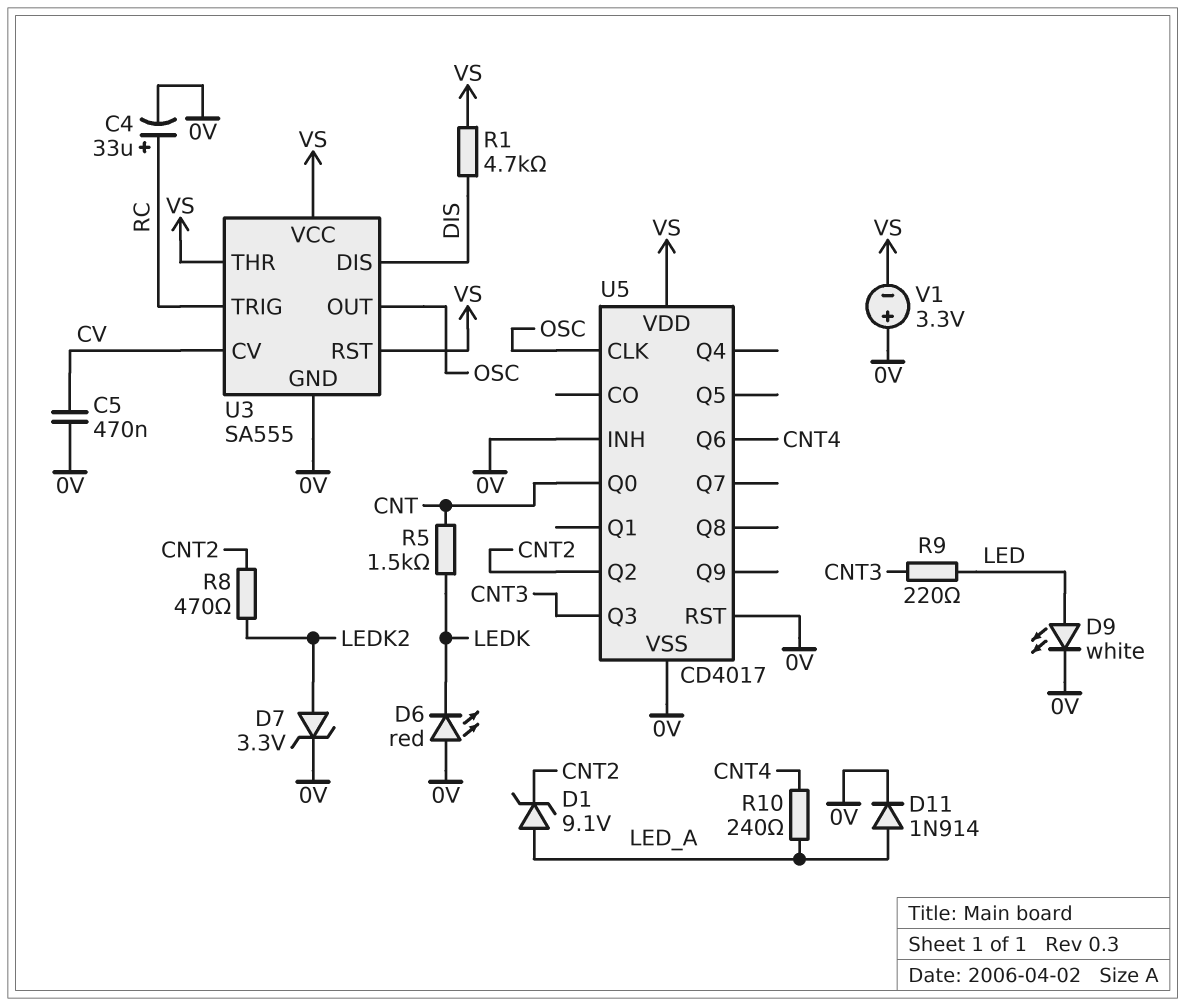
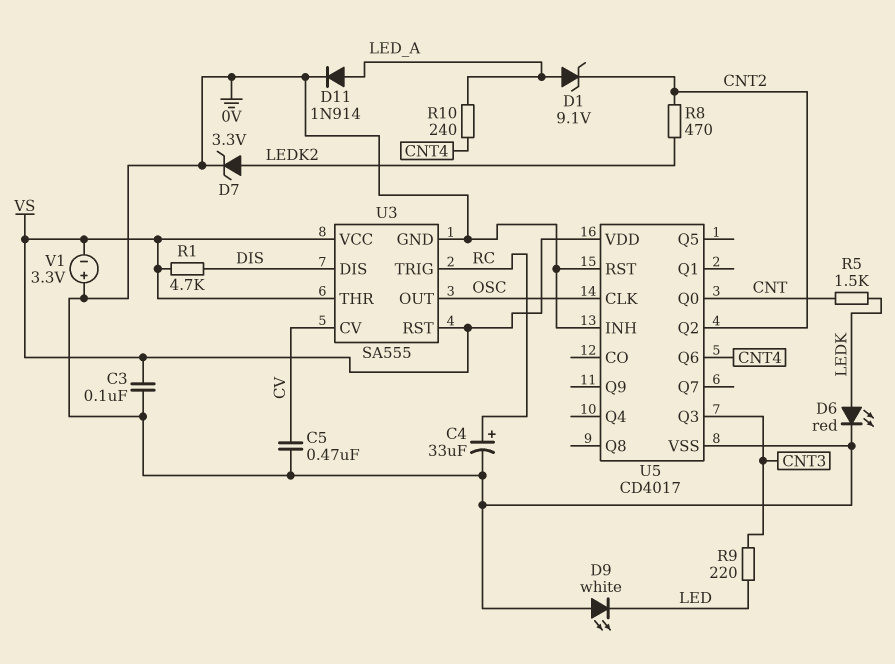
C3: none -> 100nF (0V, VS)
D6: LED red (A 0V, K LEDK) -> LED red (A LEDK, K 0V)
D9: LED white (A LED, K 0V) -> LED white (A 0V, K LED)

